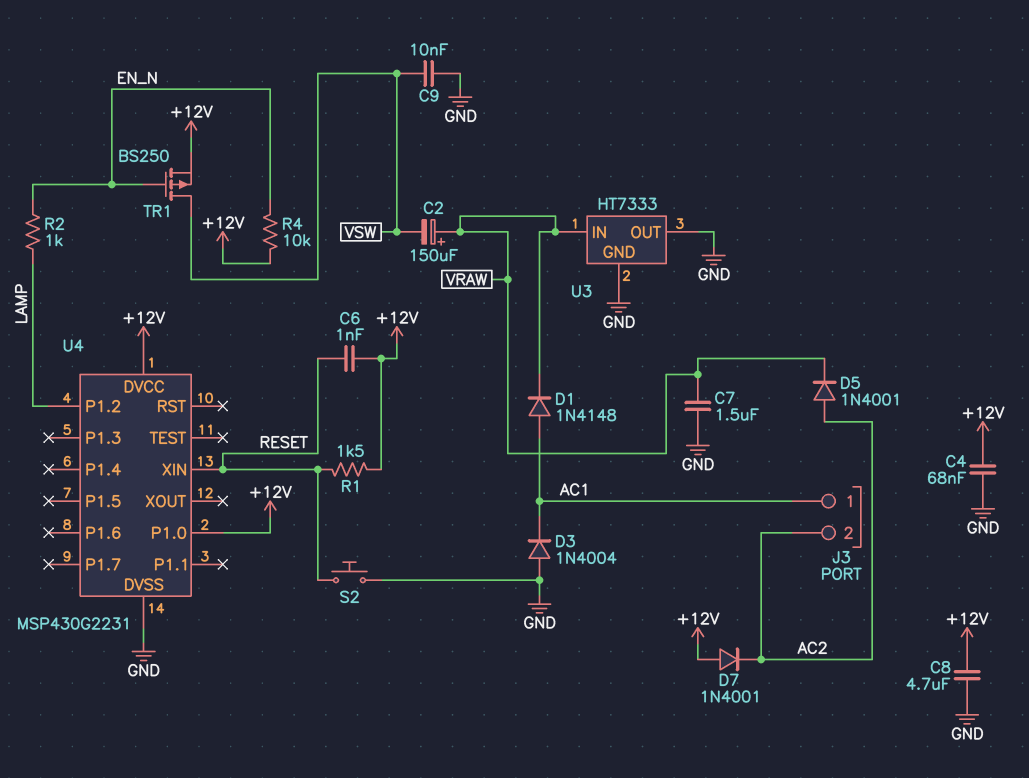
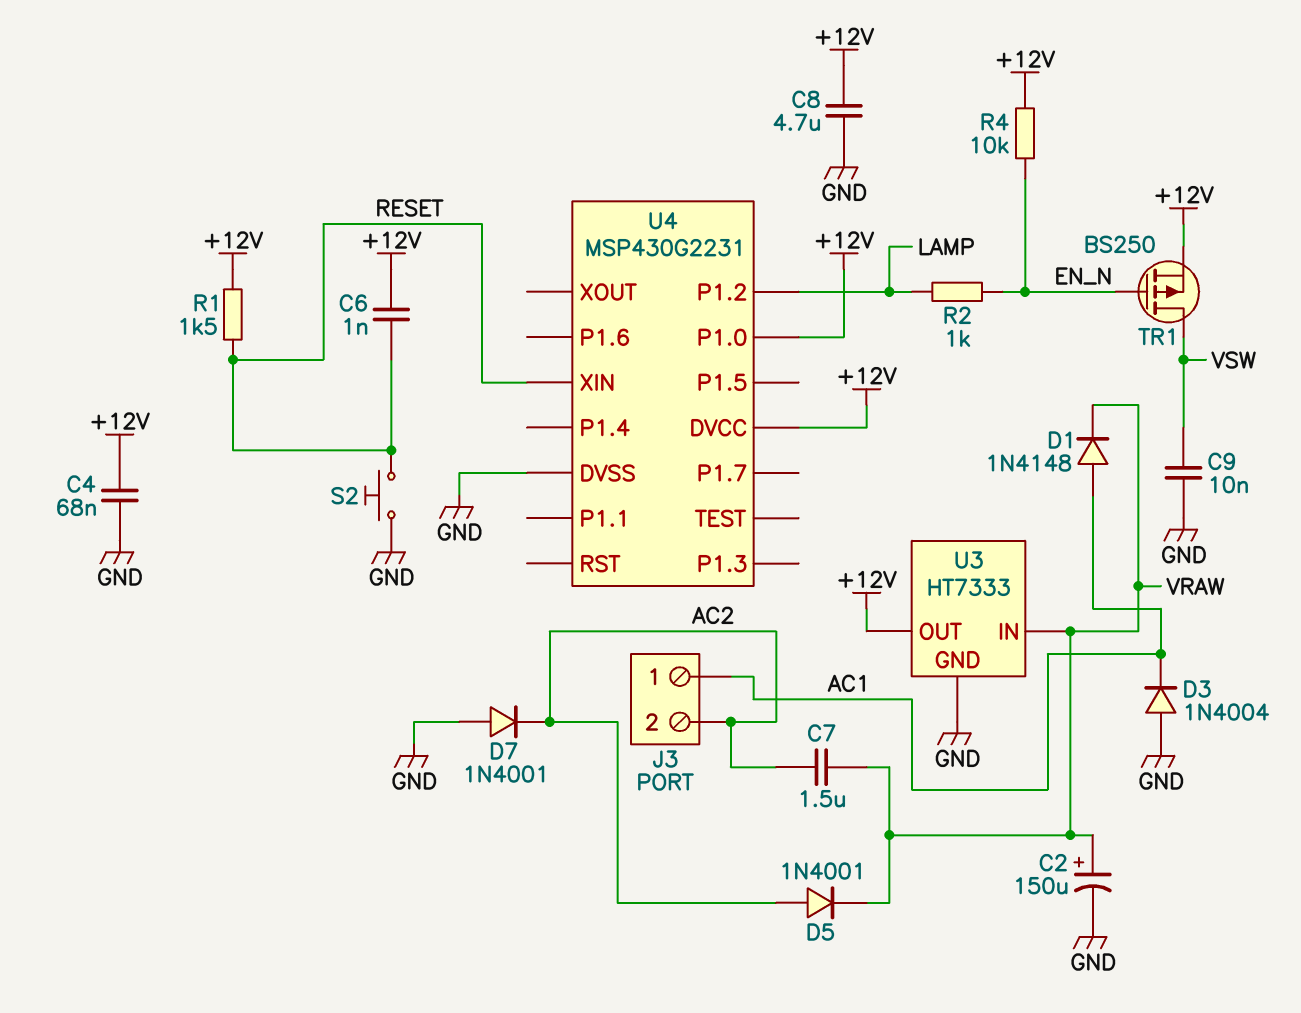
C2: 150uF (plus VRAW, minus VSW) -> 150uF (plus VRAW, minus GND)
C7: 1.5uF (GND, VRAW) -> 1.5uF (AC2, VRAW)
D7: diode 1N4001 (A +12V, K AC2) -> diode 1N4001 (A GND, K AC2)
U3 pin OUT: GND -> +12V

